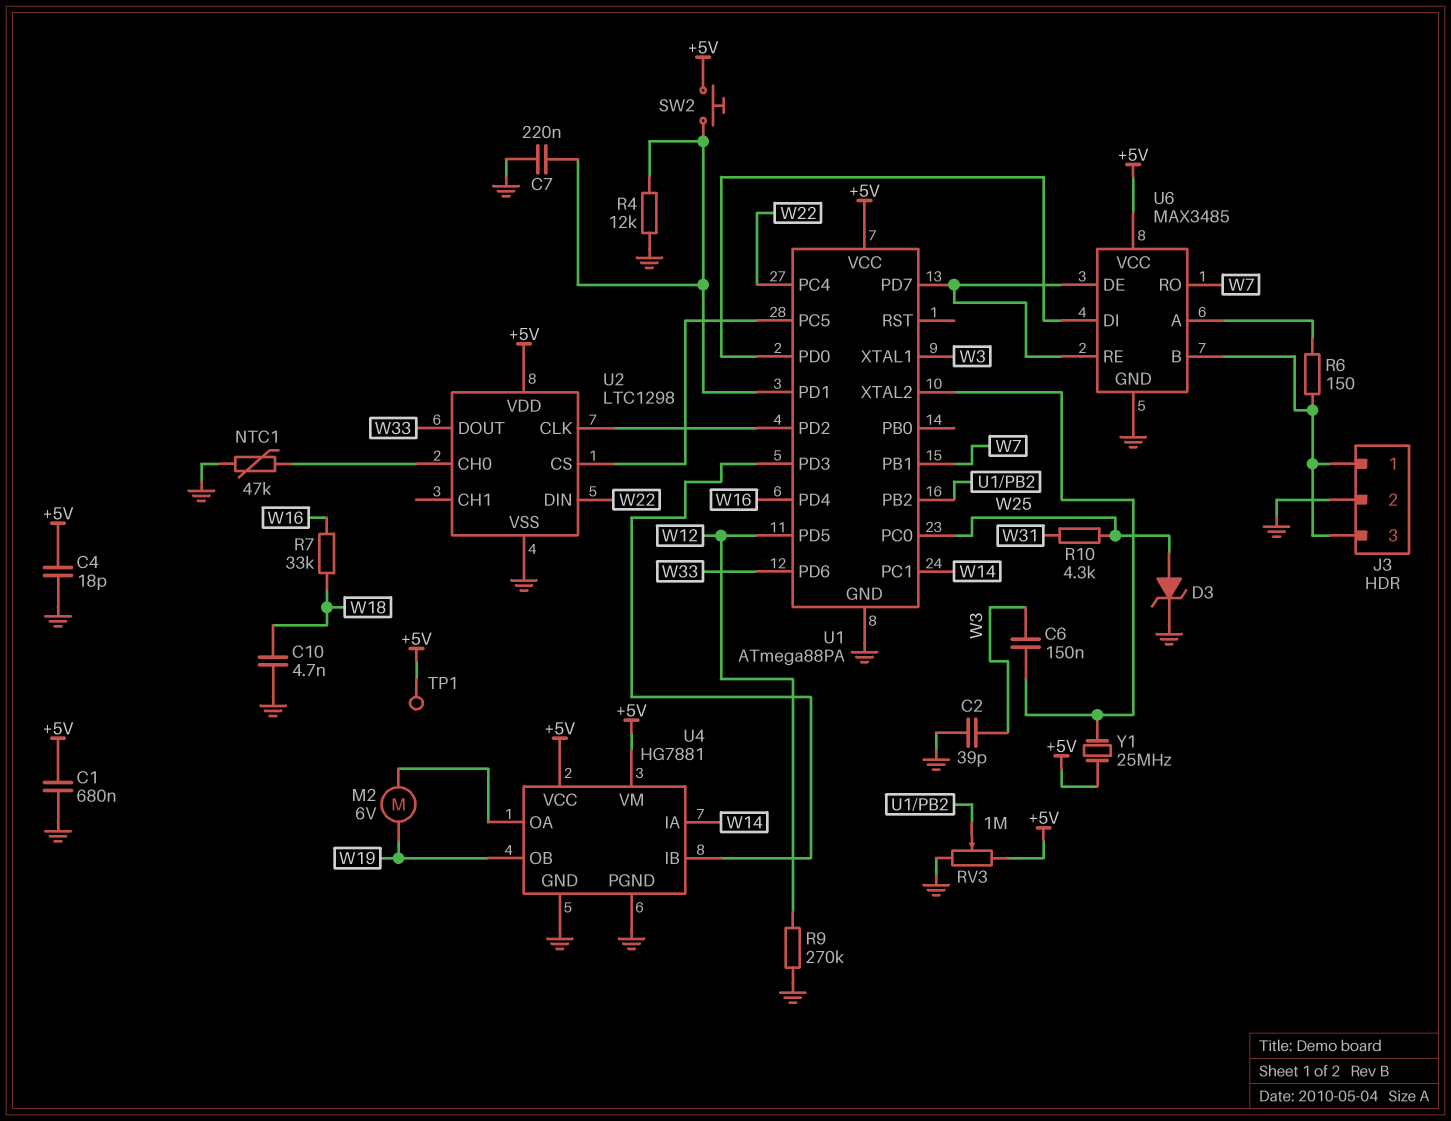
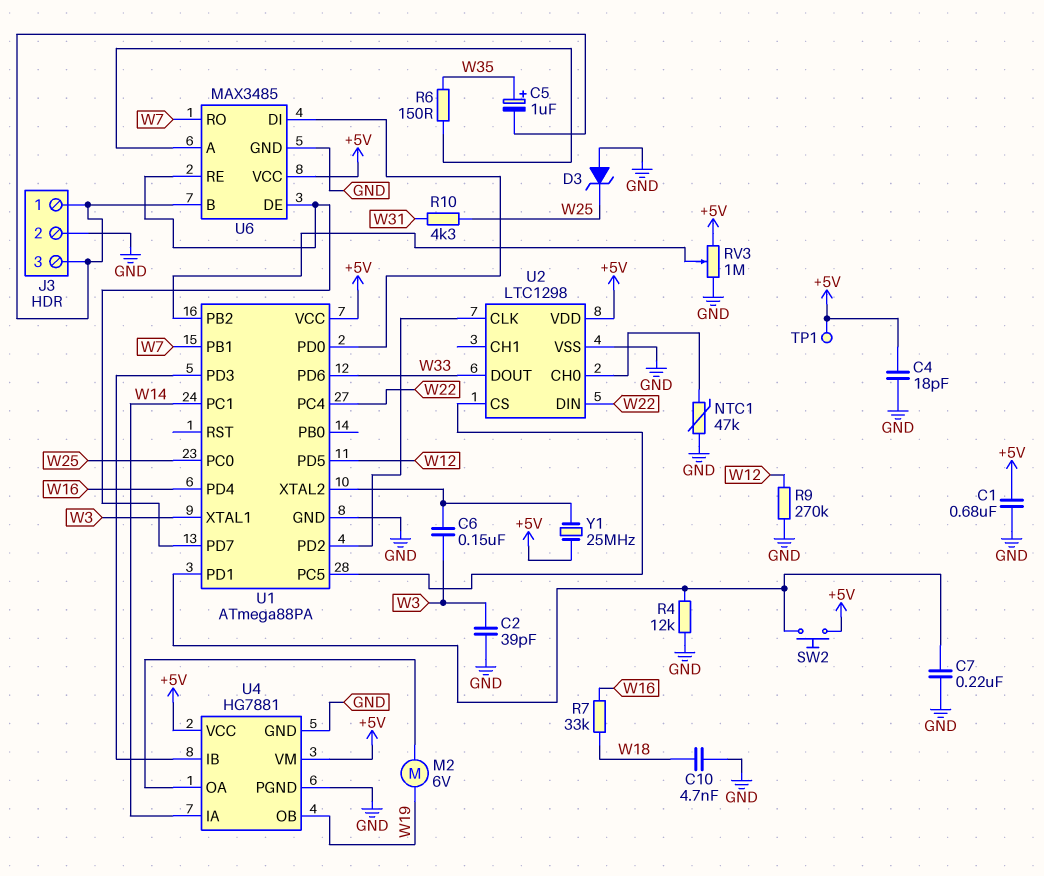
C5: none -> 1uF (plus W35, minus J3/1)
D3: zener (A W25, K GND) -> zener (A GND, K W25)
R6: 150 (J3/1, U6/A) -> 150 (U6/A, W35)

